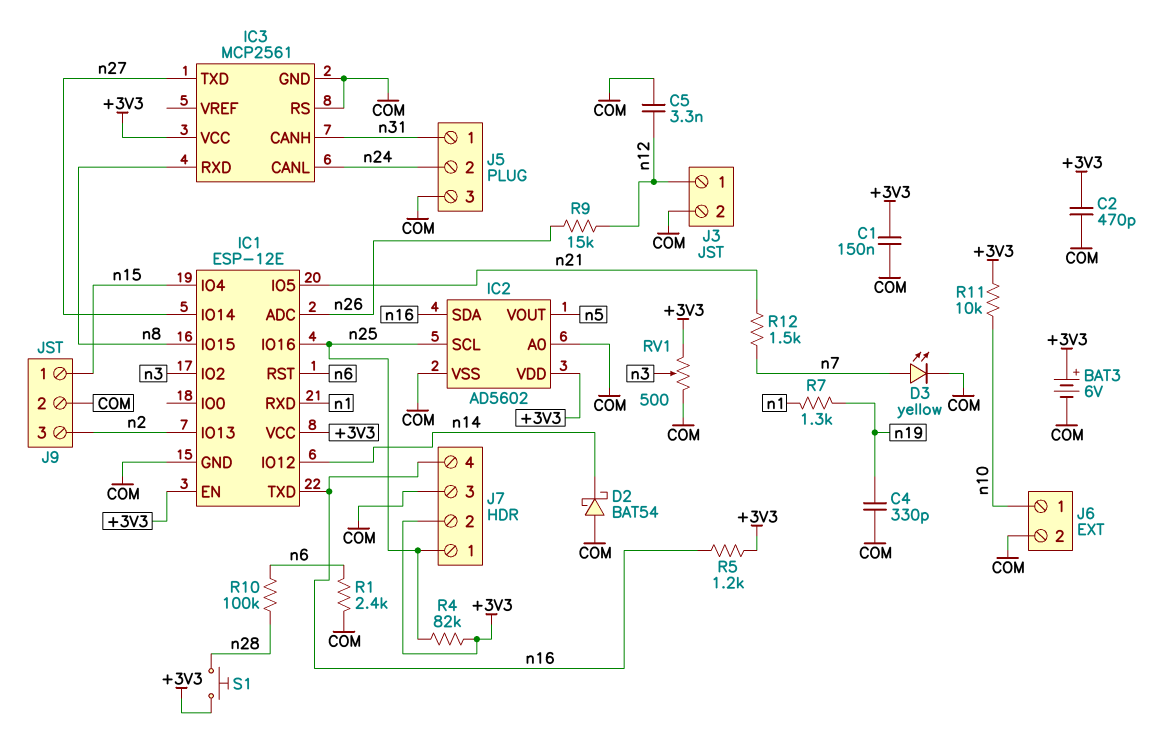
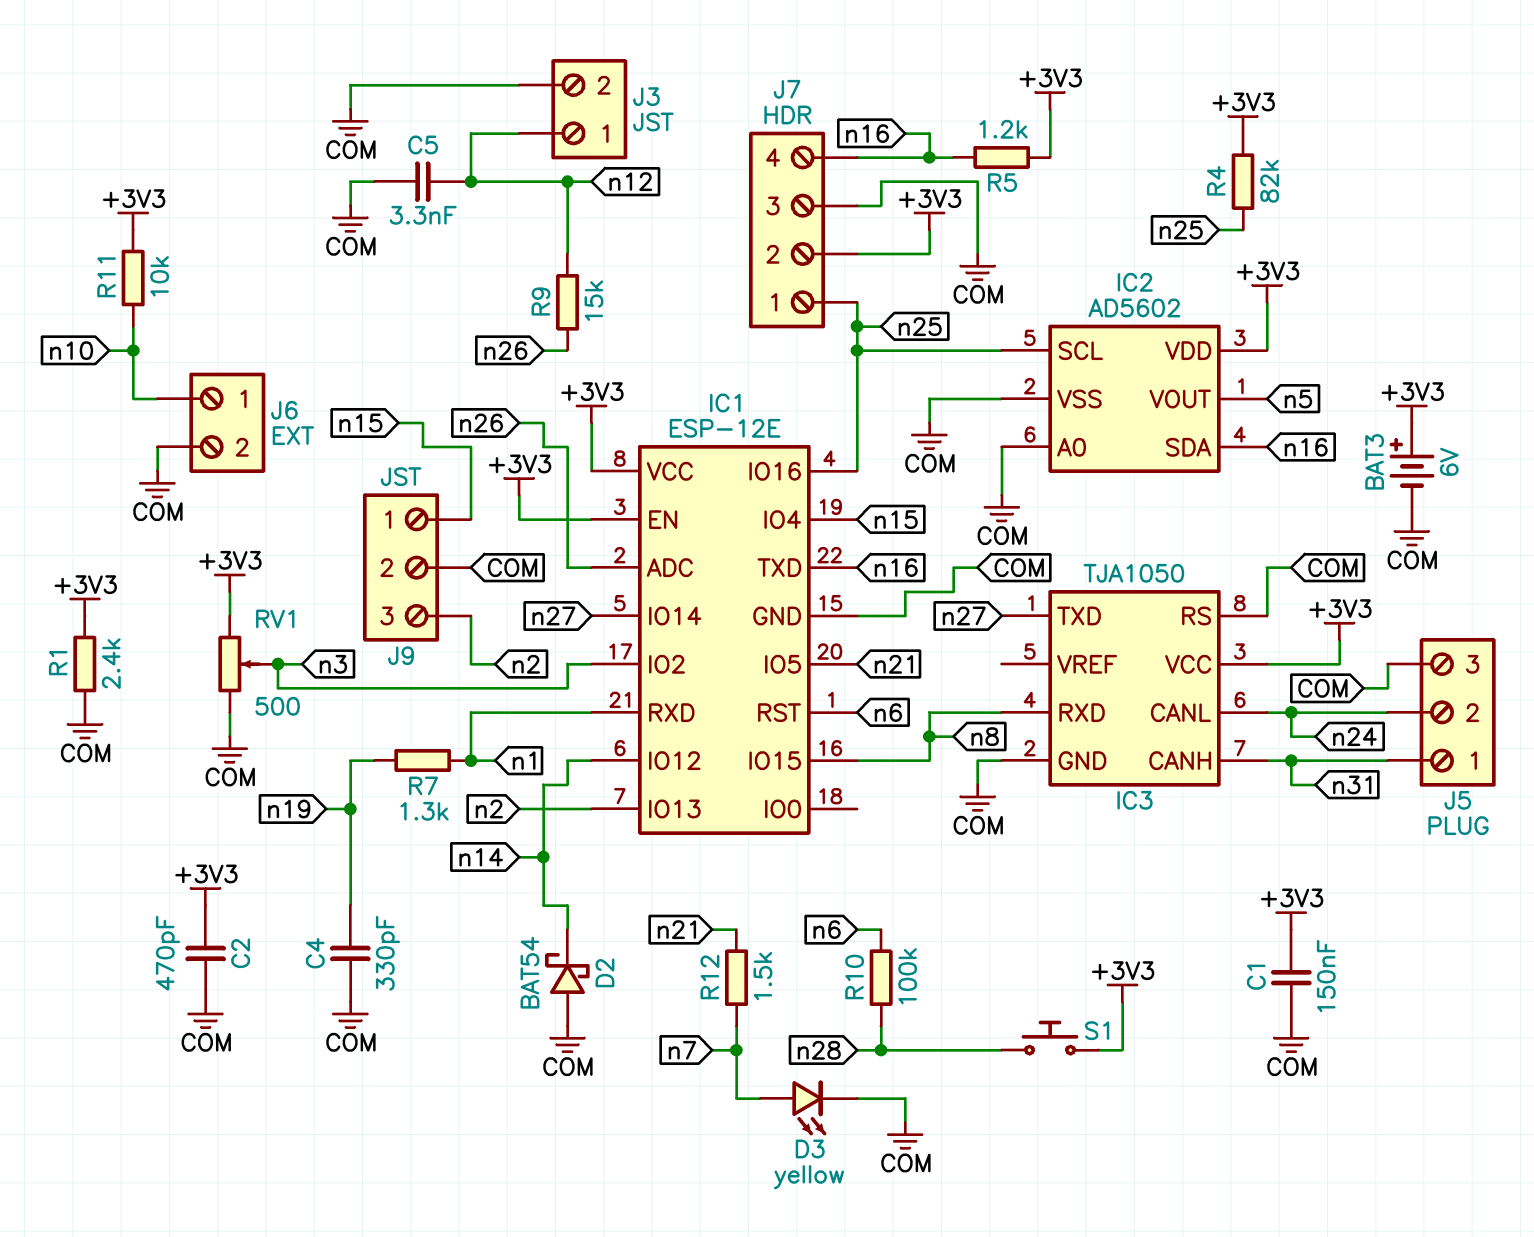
IC3: MCP2561 -> TJA1050
R1: 2.4k (COM, n6) -> 2.4k (+3V3, COM)

